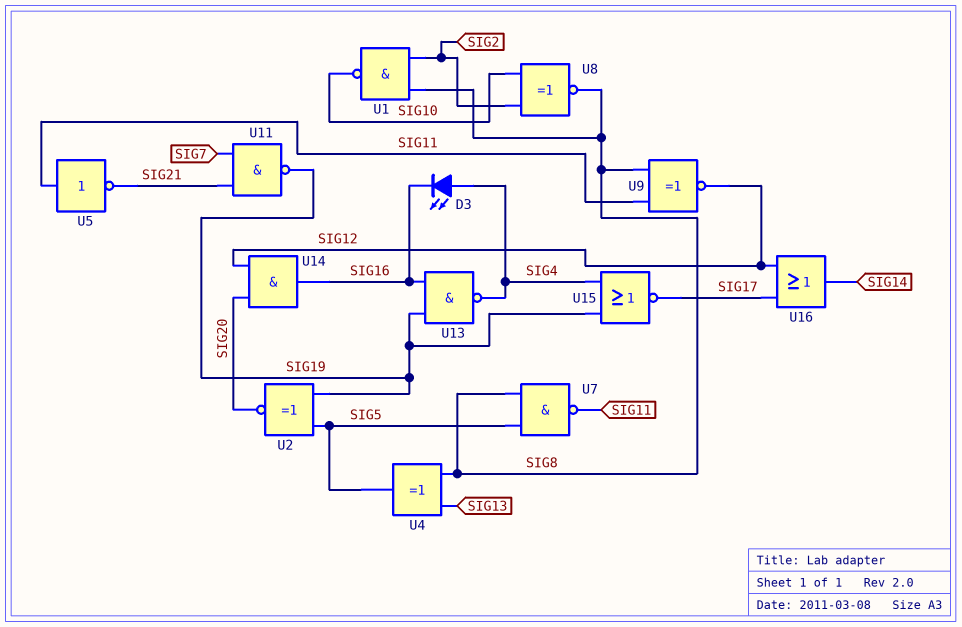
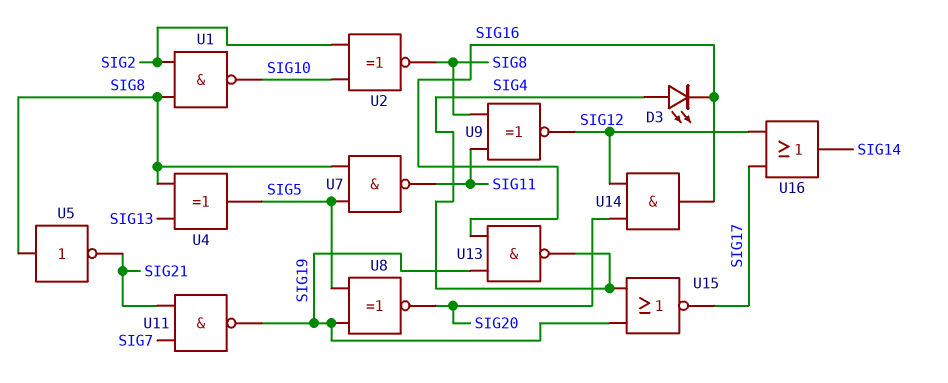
U2: XNOR (in SIG5, in SIG19, out SIG20) -> XNOR (in SIG2, in SIG10, out SIG8)
U5: NOT (in SIG11, out SIG21) -> NOT (in SIG8, out SIG21)
U8: XNOR (in SIG2, in SIG10, out SIG8) -> XNOR (in SIG5, in SIG19, out SIG20)

